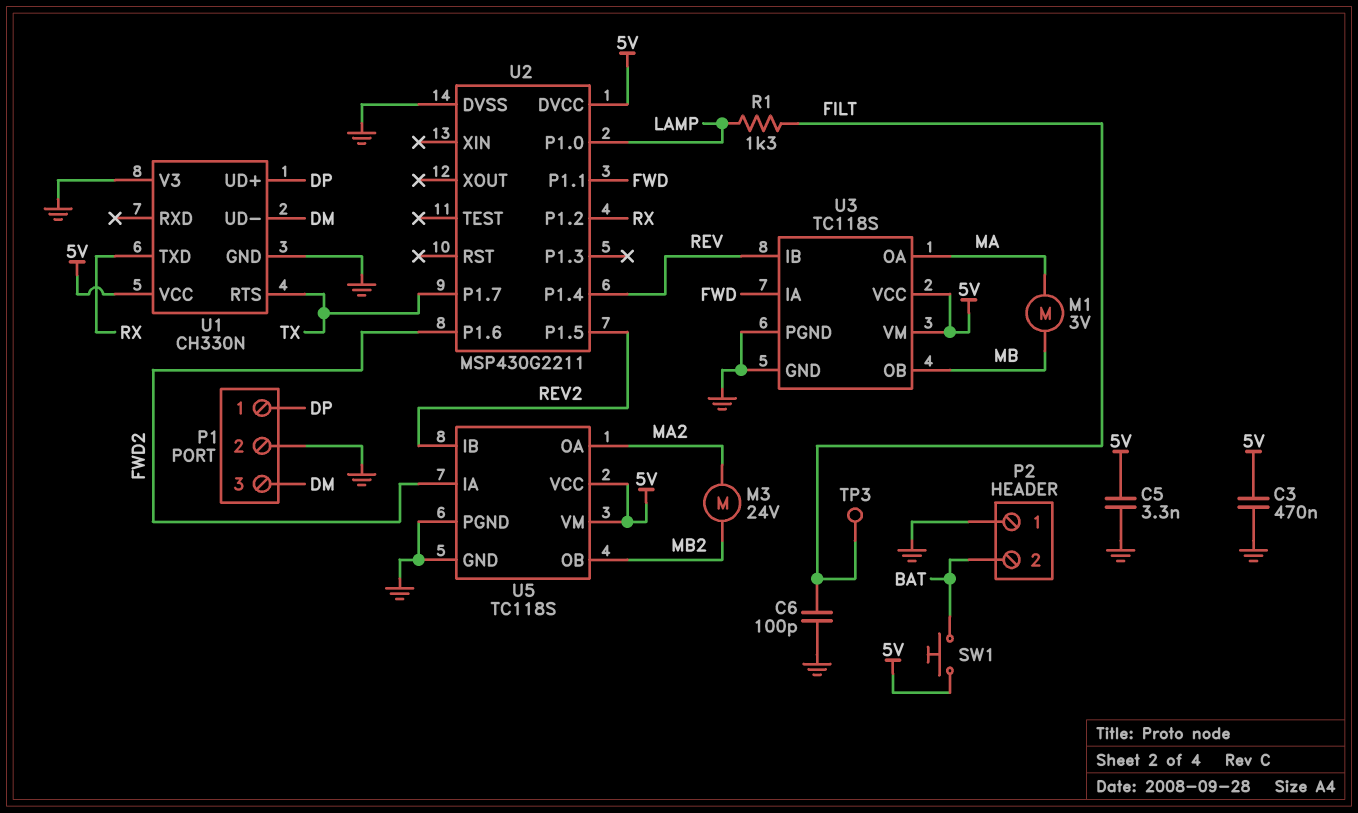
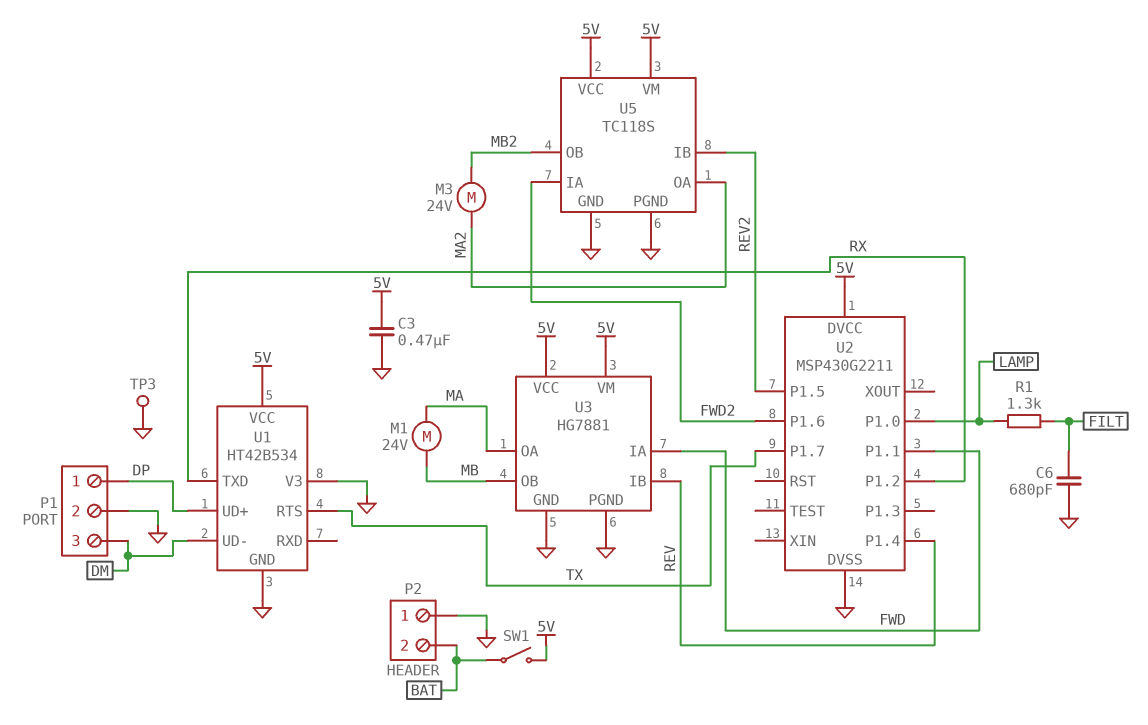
C5: 3.3nF (5V, GND) -> none
C6: 100pF (FILT, GND) -> 680pF (FILT, GND)
M1: motor 3V (MA, MB) -> motor 24V (MA, MB)
SW1: button (5V, BAT) -> switch (5V, BAT)
TP3: test point (FILT) -> test point (GND)
U1: CH330N -> HT42B534
U3: TC118S -> HG7881

